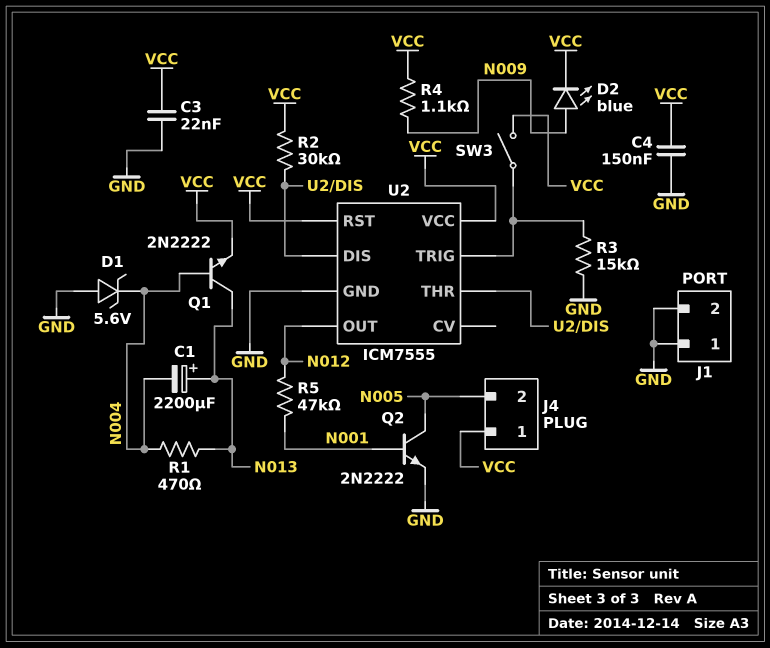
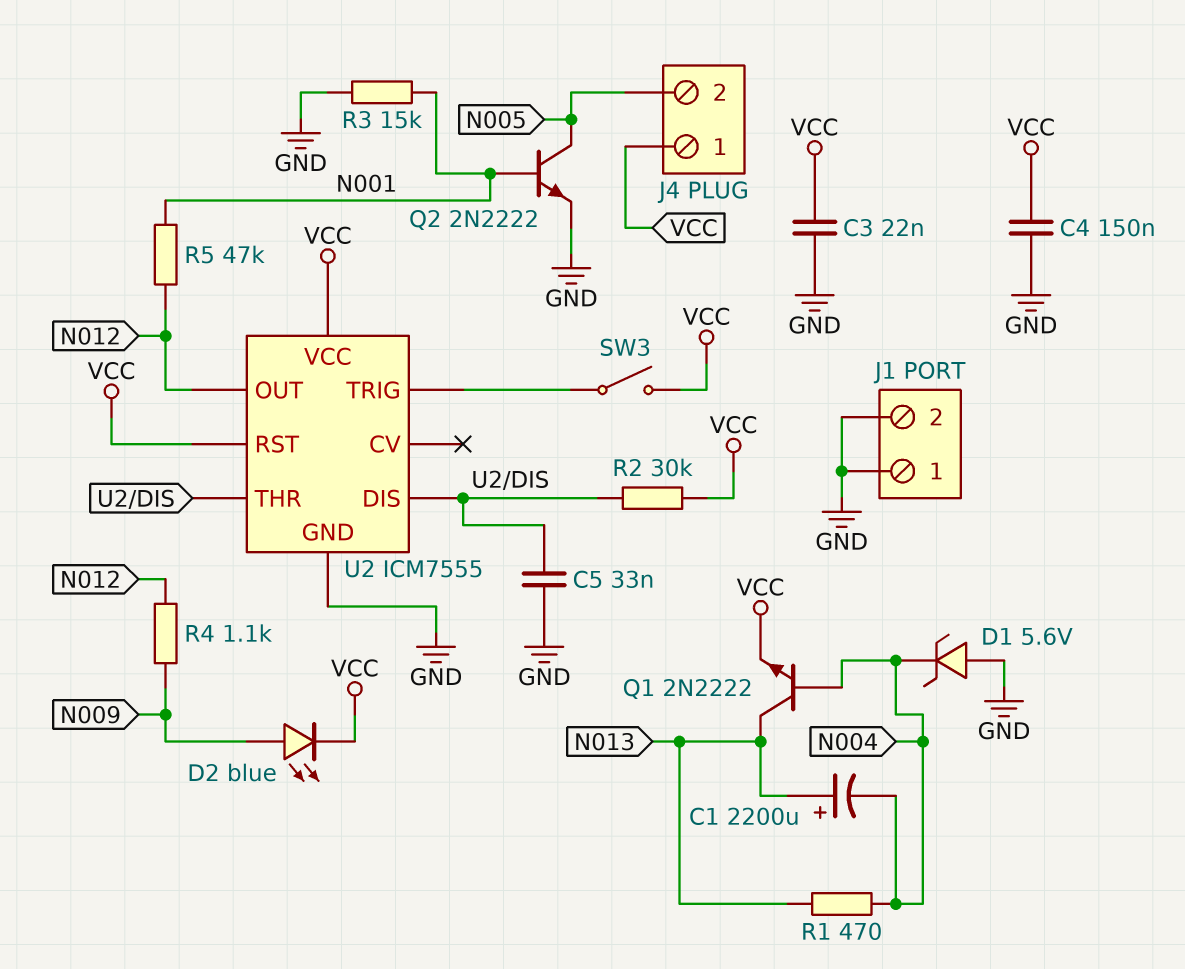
C5: none -> 33nF (GND, U2/DIS)
R3: 15k (GND, U2/TRIG) -> 15k (GND, N001)
R4: 1.1k (N009, VCC) -> 1.1k (N009, N012)

